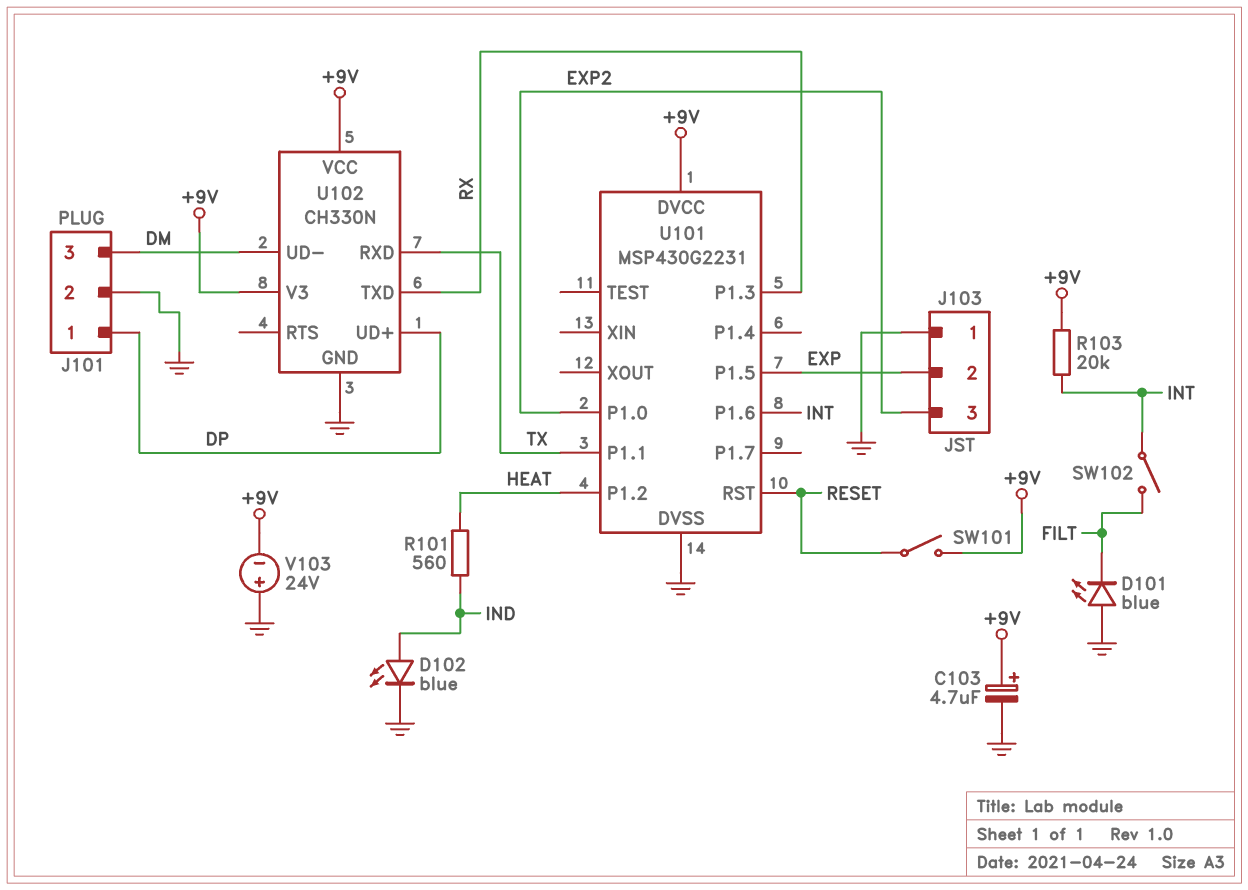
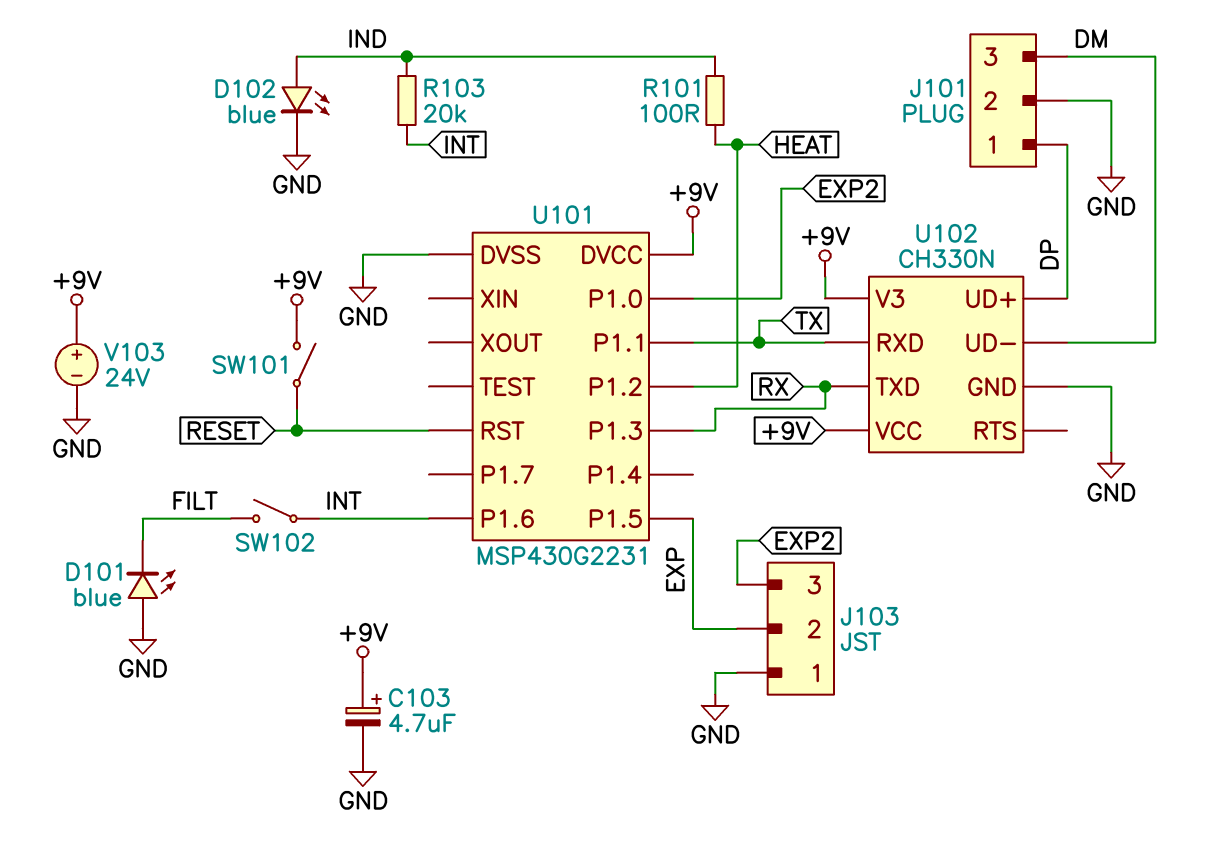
R101: 560 (HEAT, IND) -> 100 (HEAT, IND)
R103: 20k (+9V, INT) -> 20k (IND, INT)
V103: 24V (plus GND, minus +9V) -> 24V (plus +9V, minus GND)

